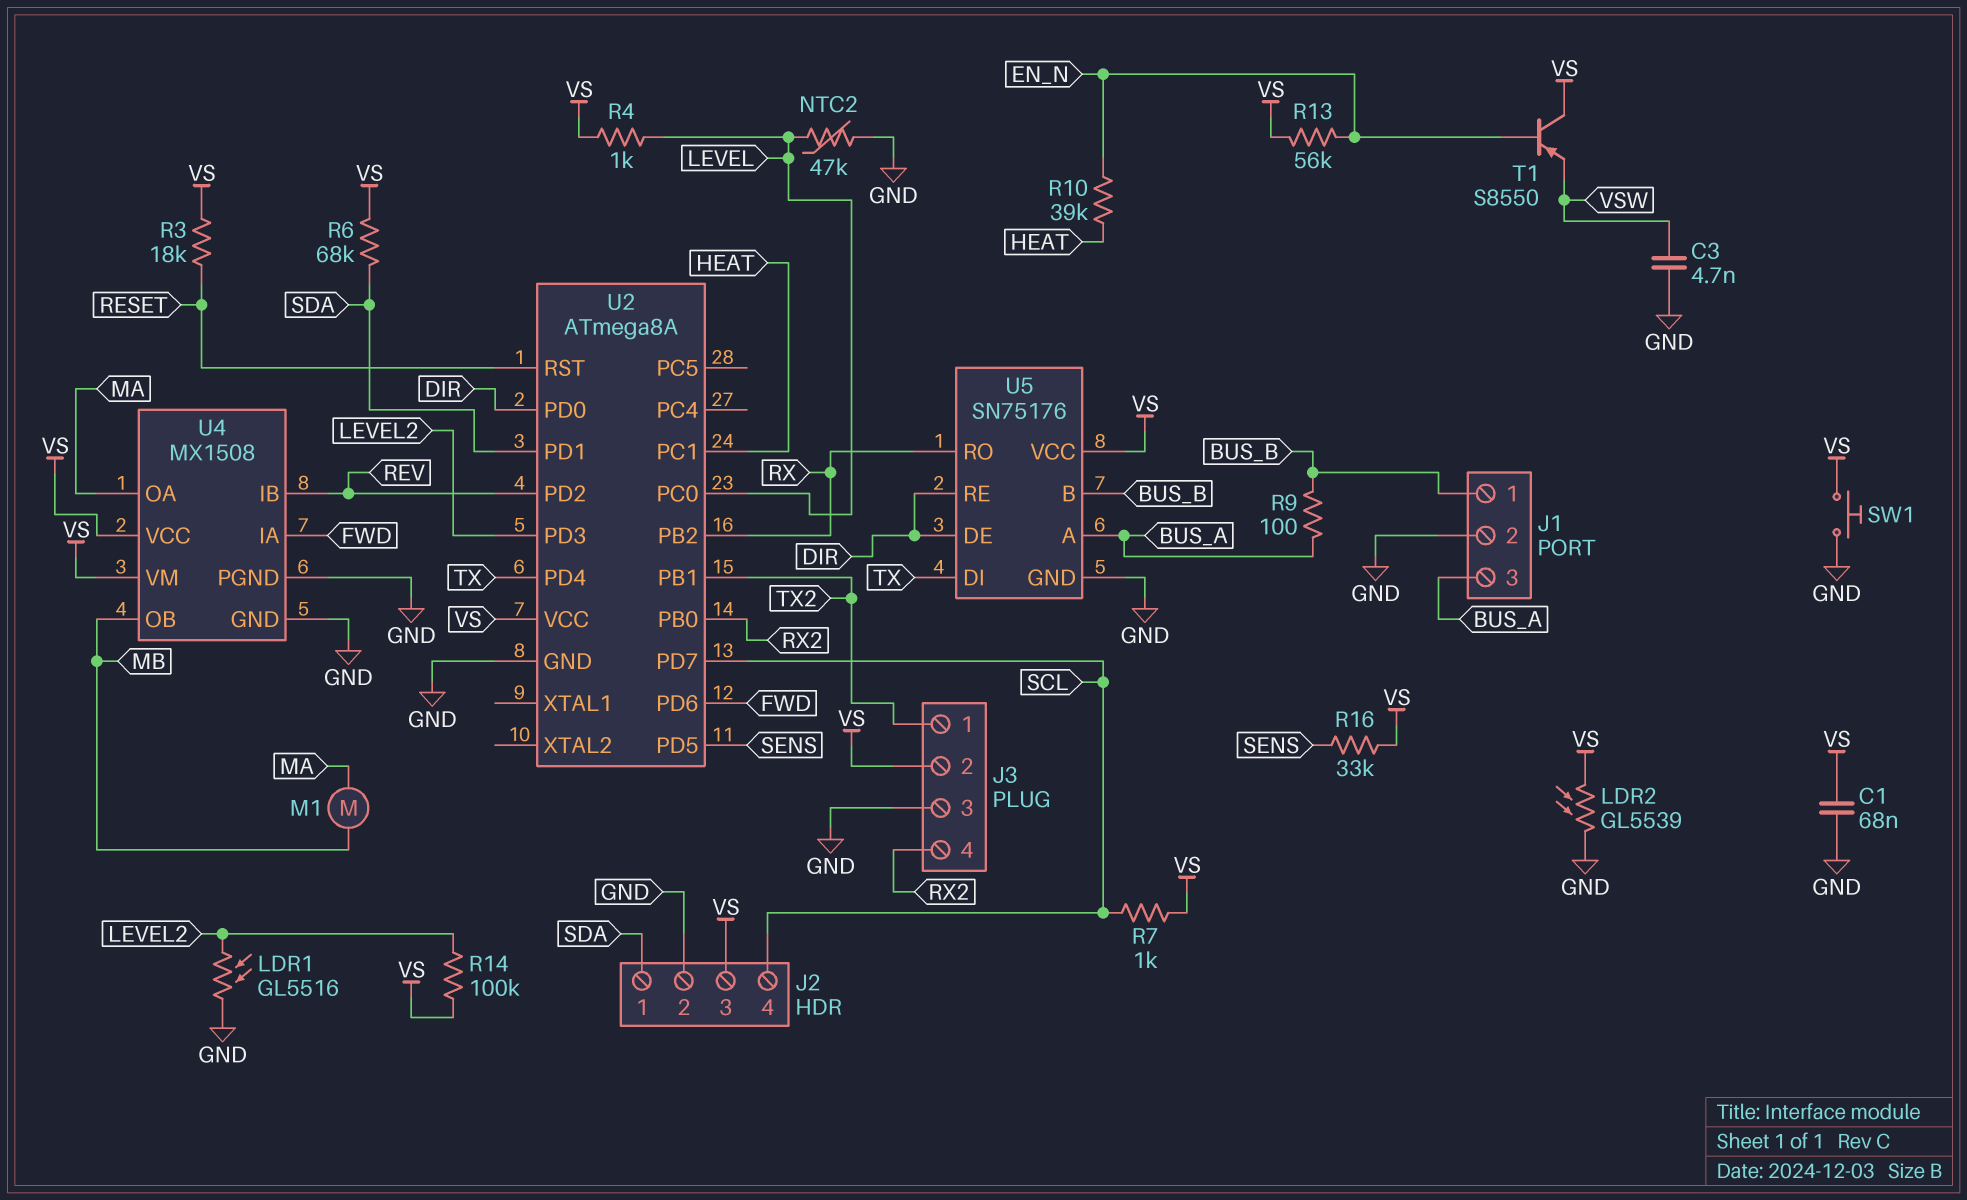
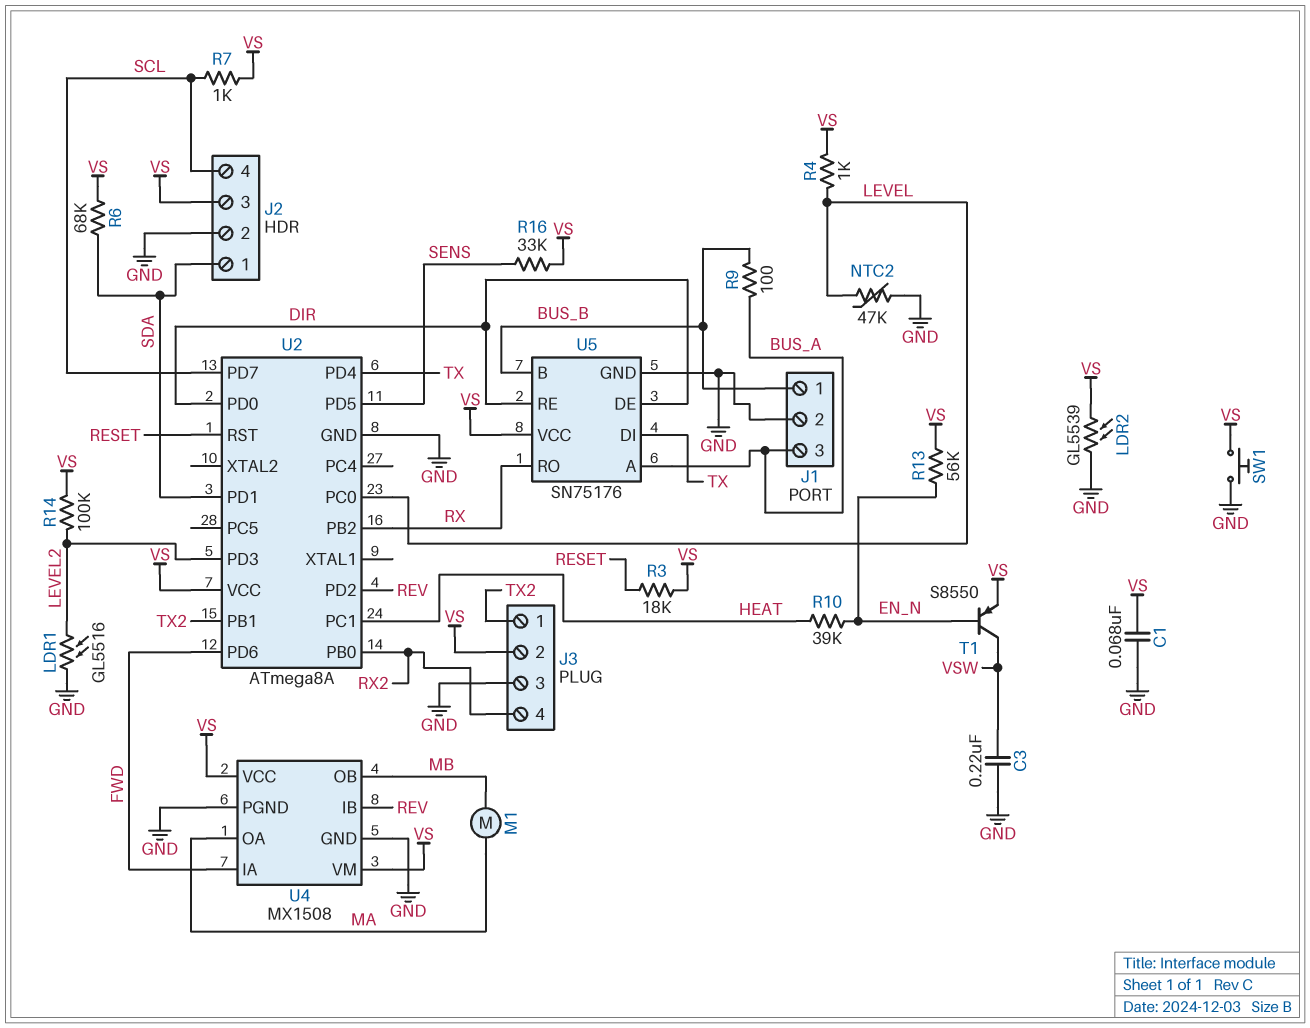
C3: 4.7nF (GND, VSW) -> 220nF (GND, VSW)
T1: PNP S8550 (B EN_N, C VS, E VSW) -> PNP S8550 (B EN_N, C VSW, E VS)

